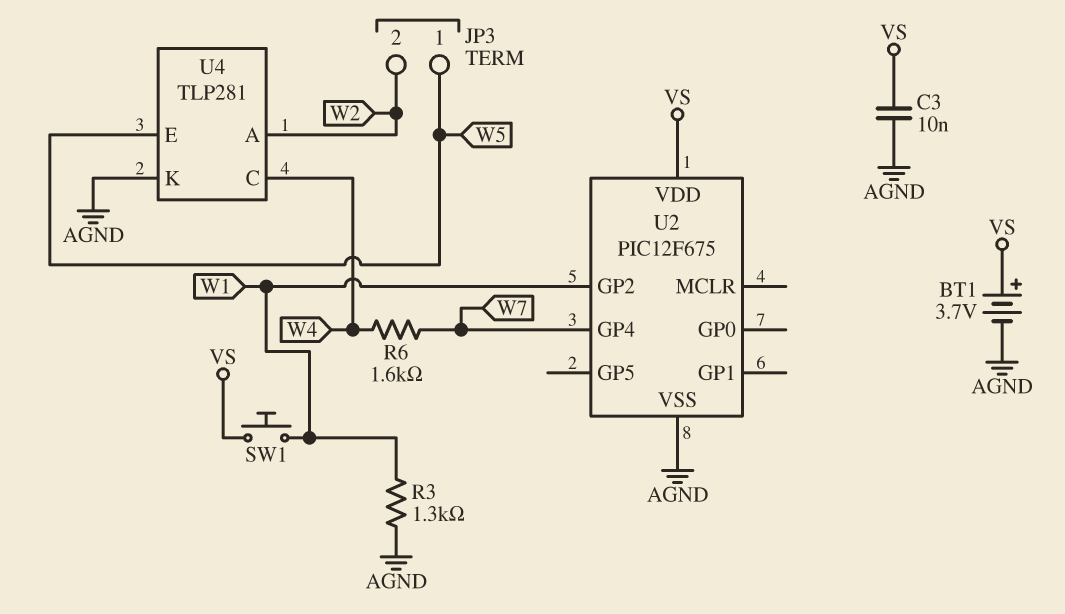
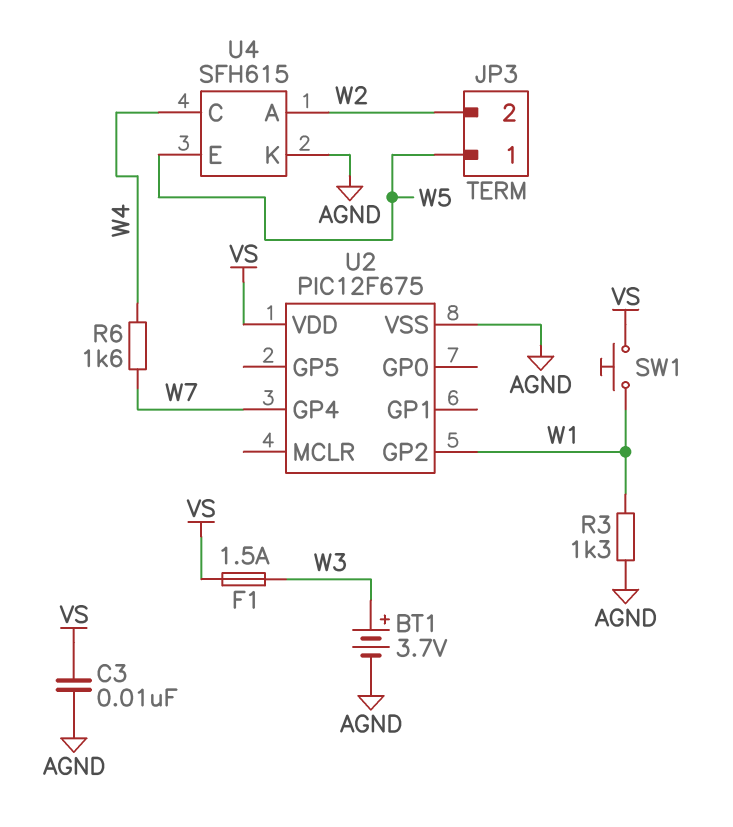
BT1: 3.7V (plus VS, minus AGND) -> 3.7V (plus W3, minus AGND)
F1: none -> 1.5A (VS, W3)
U4: TLP281 -> SFH615

